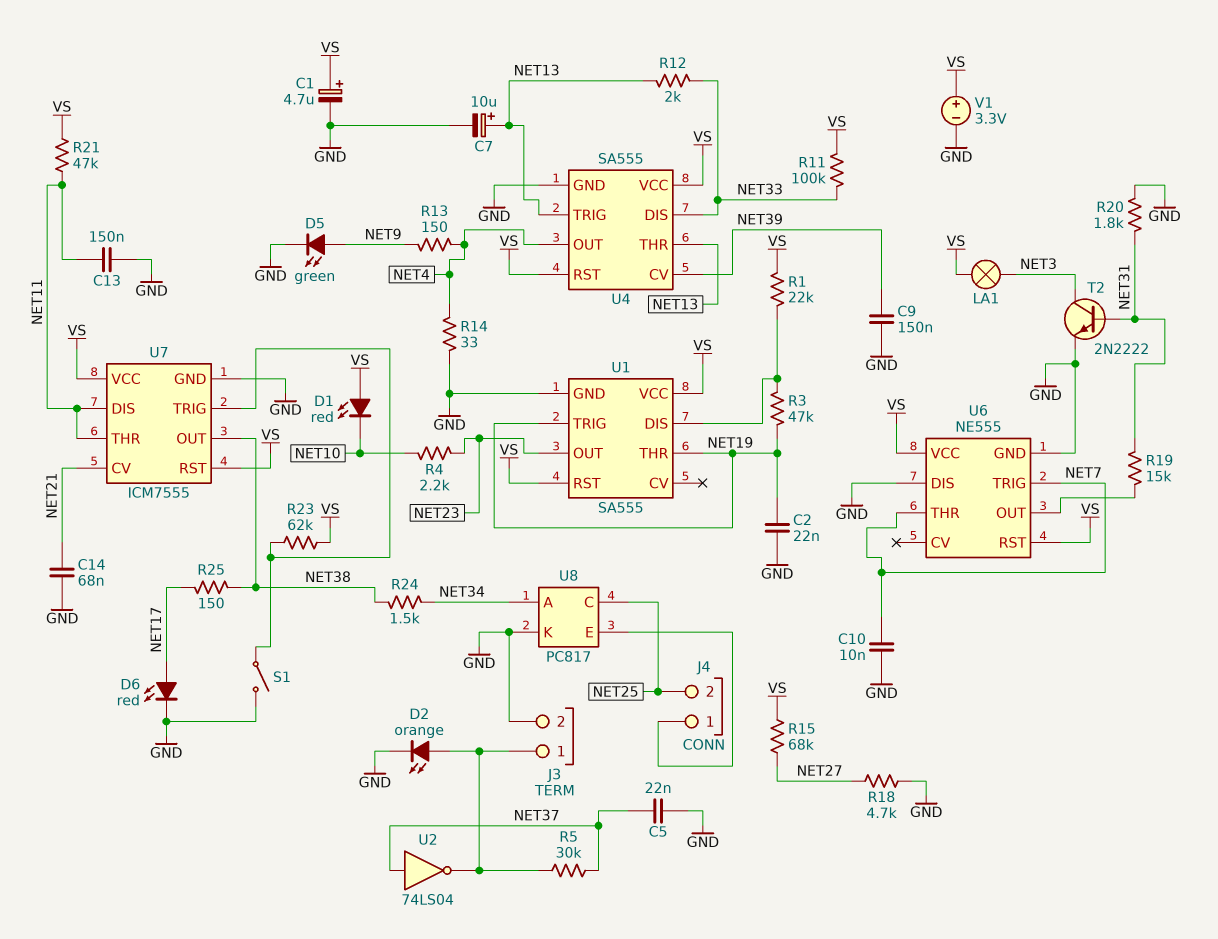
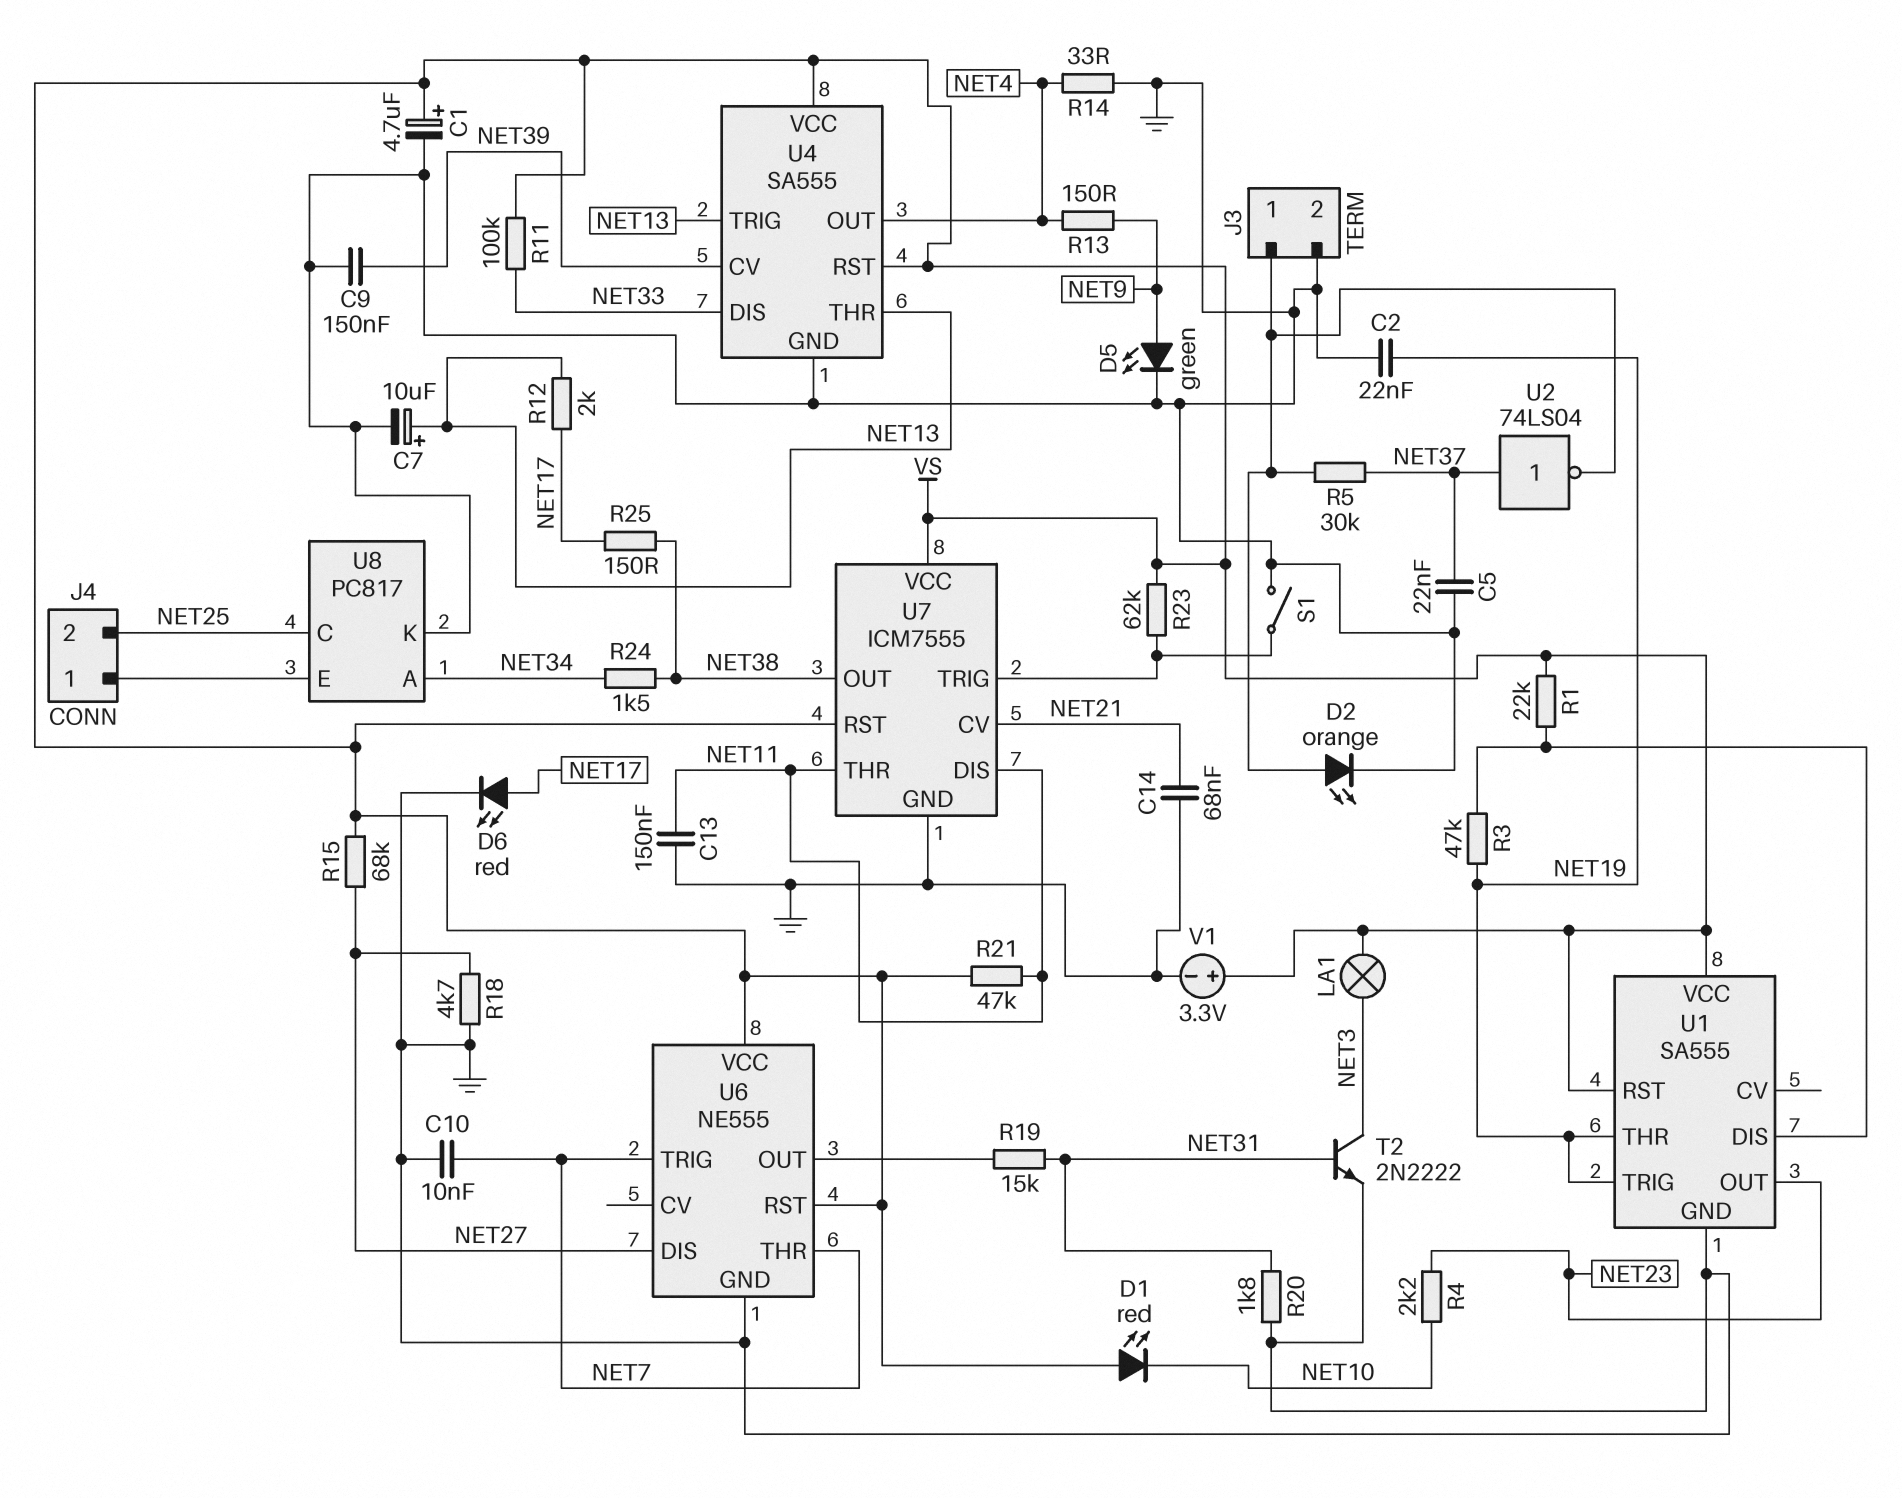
R12: 2k (NET13, NET33) -> 2k (NET13, NET17)
U6 pin DIS: GND -> NET27

